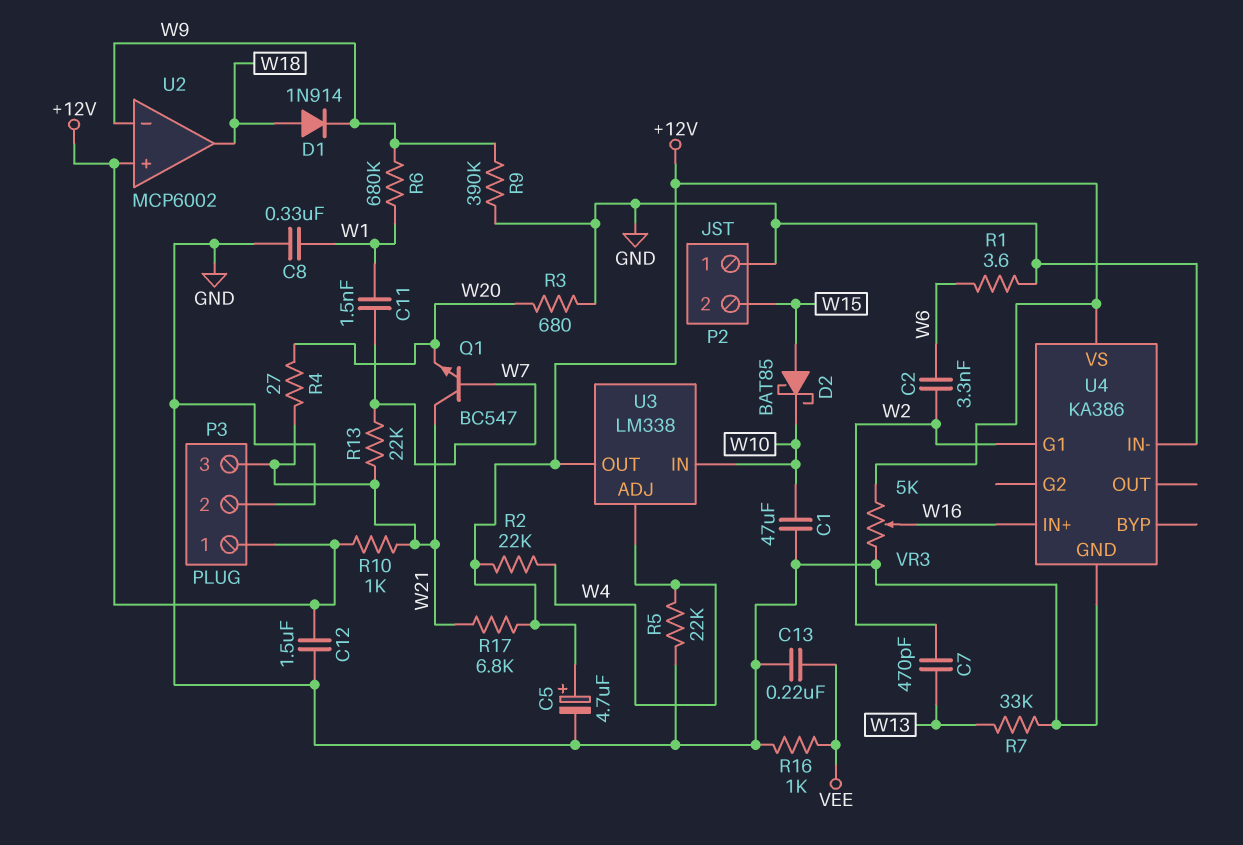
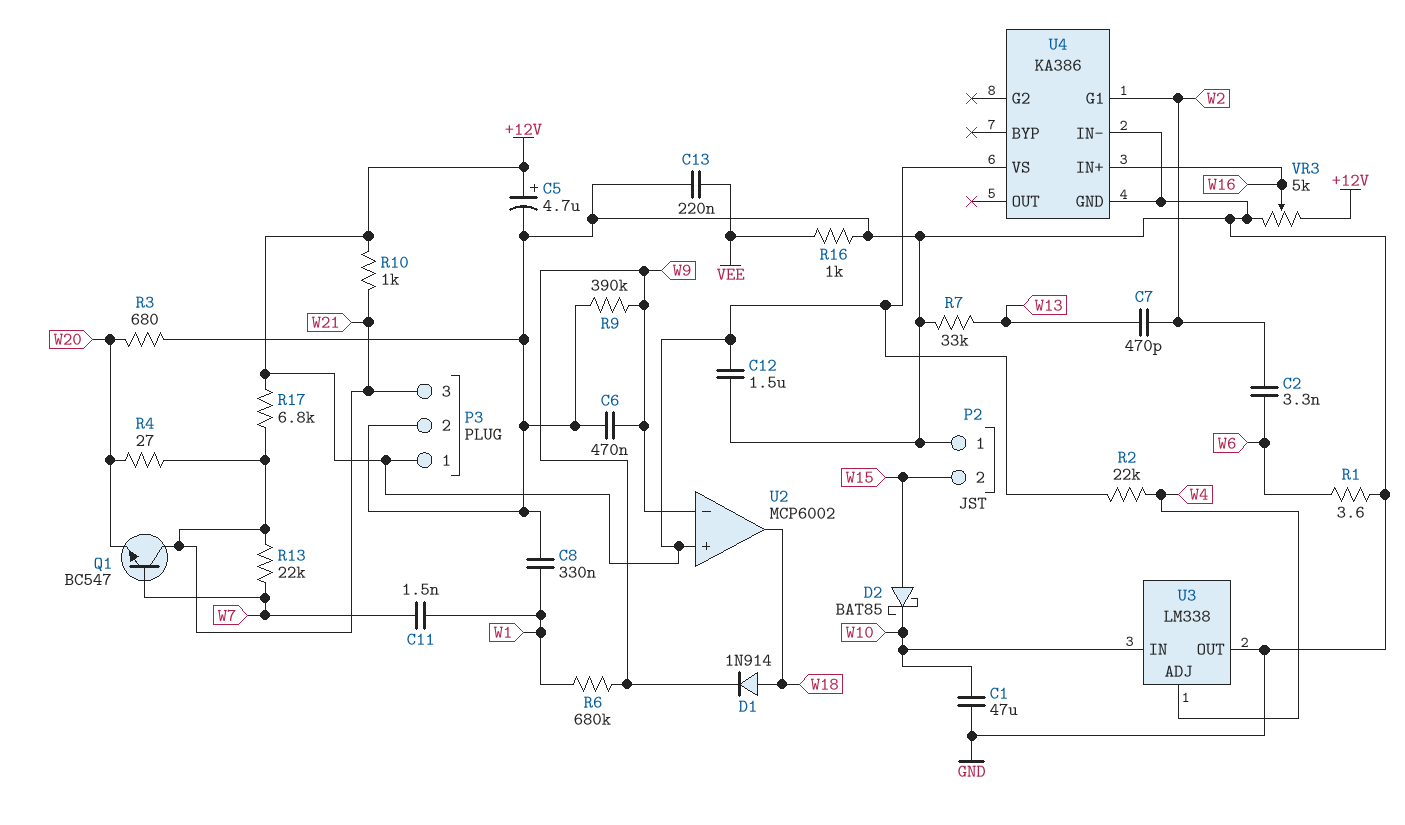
C6: none -> 470nF (GND, W9)
R5: 22k (GND, W4) -> none
U3 pin OUT: +12V -> GND

